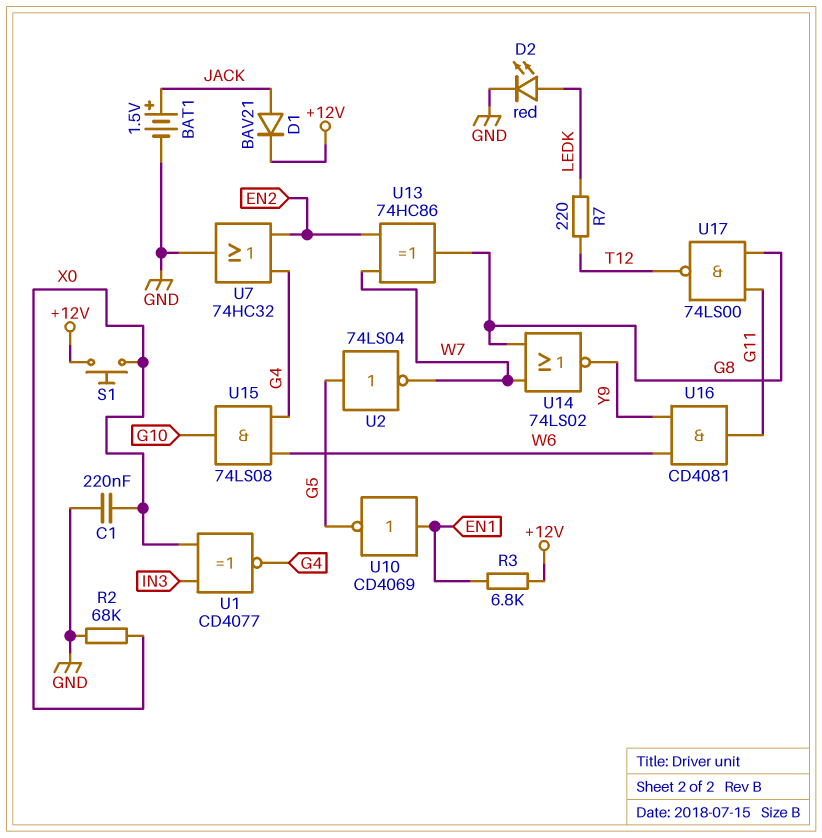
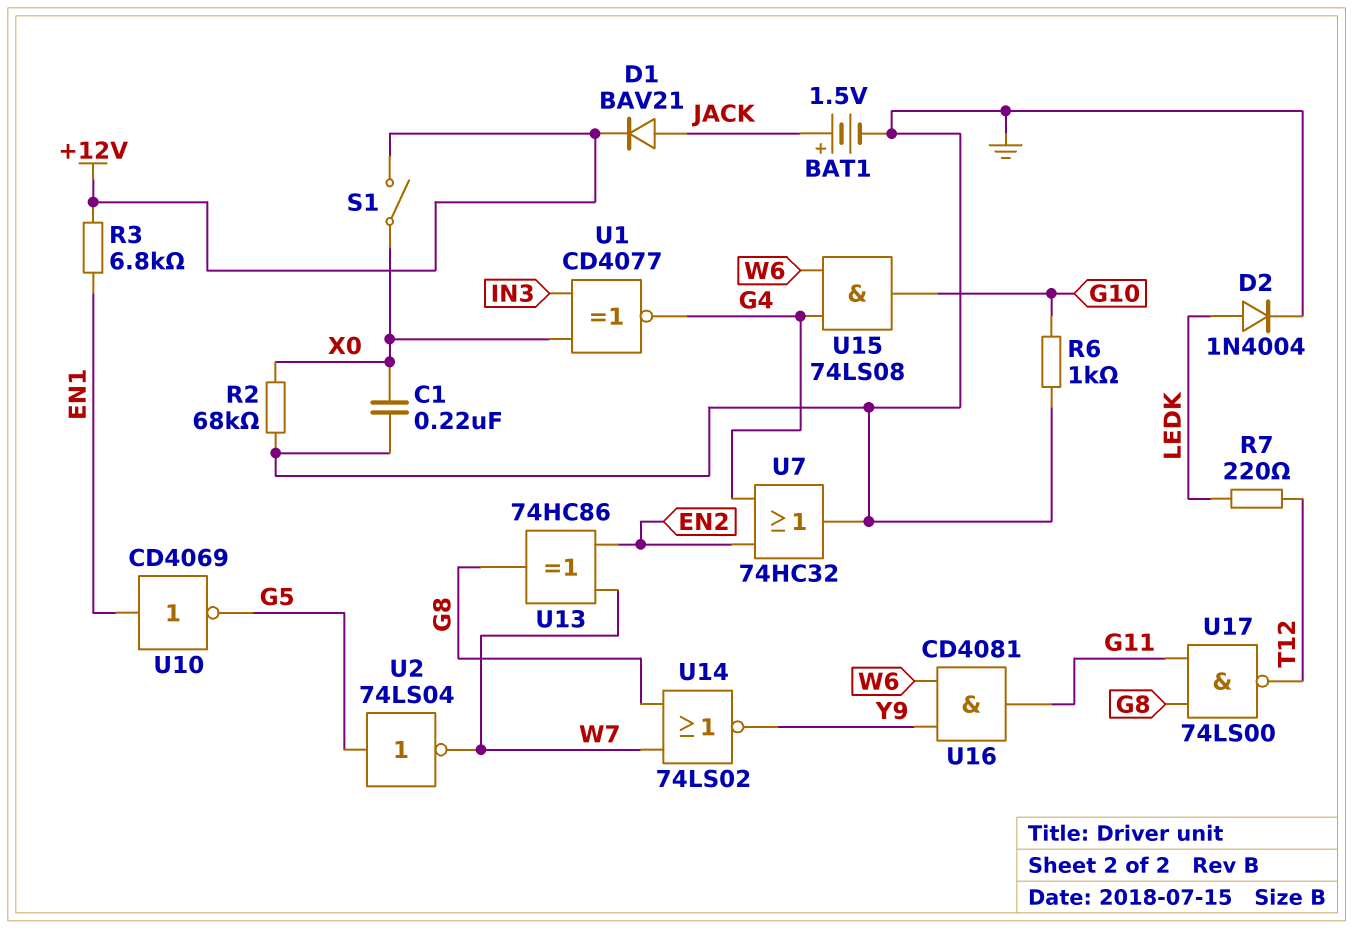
D2: LED red (A LEDK, K GND) -> diode 1N4004 (A LEDK, K GND)
R6: none -> 1k (G10, GND)
S1: button (+12V, X0) -> switch (+12V, X0)

